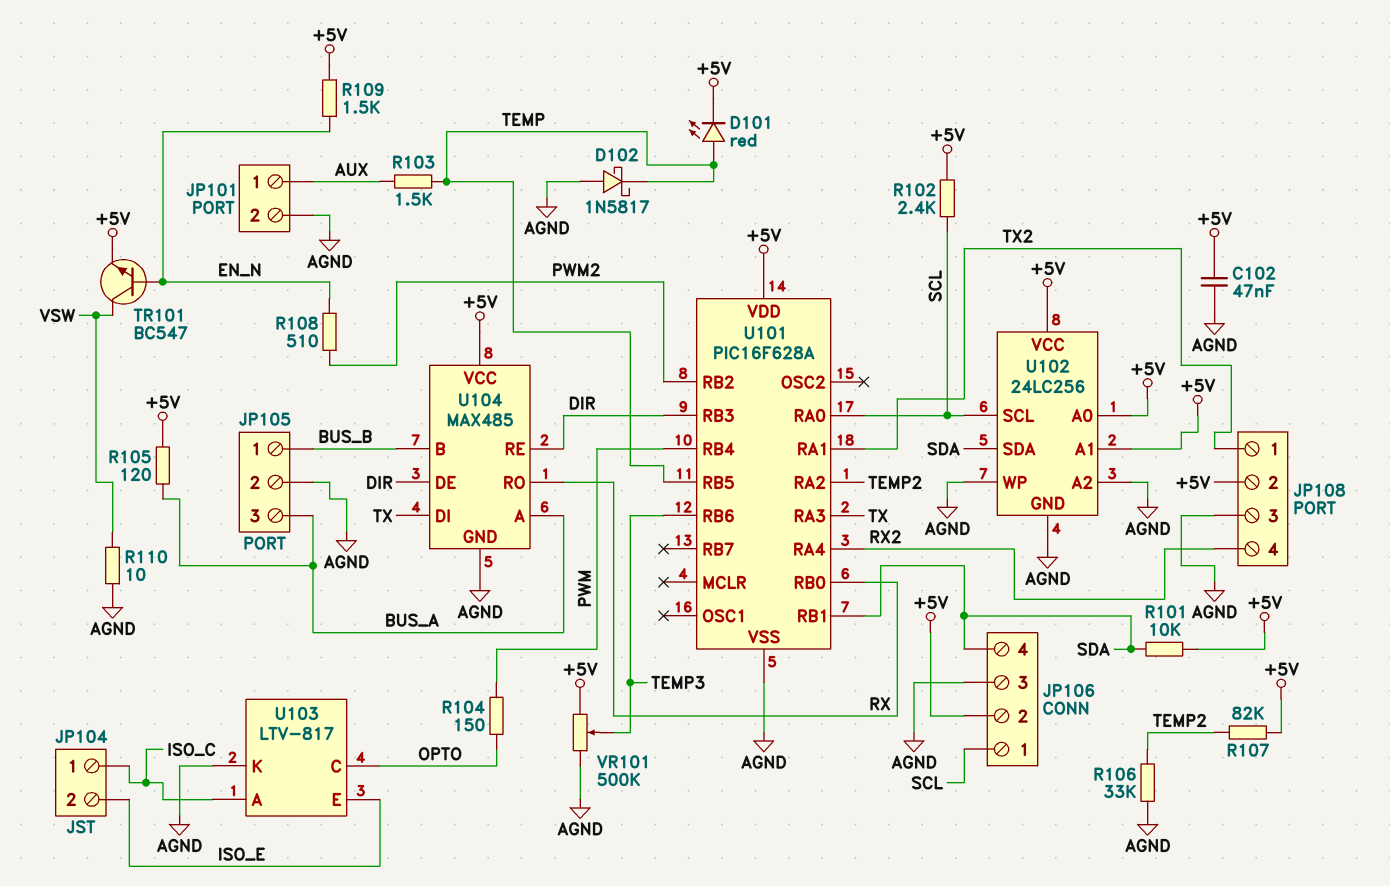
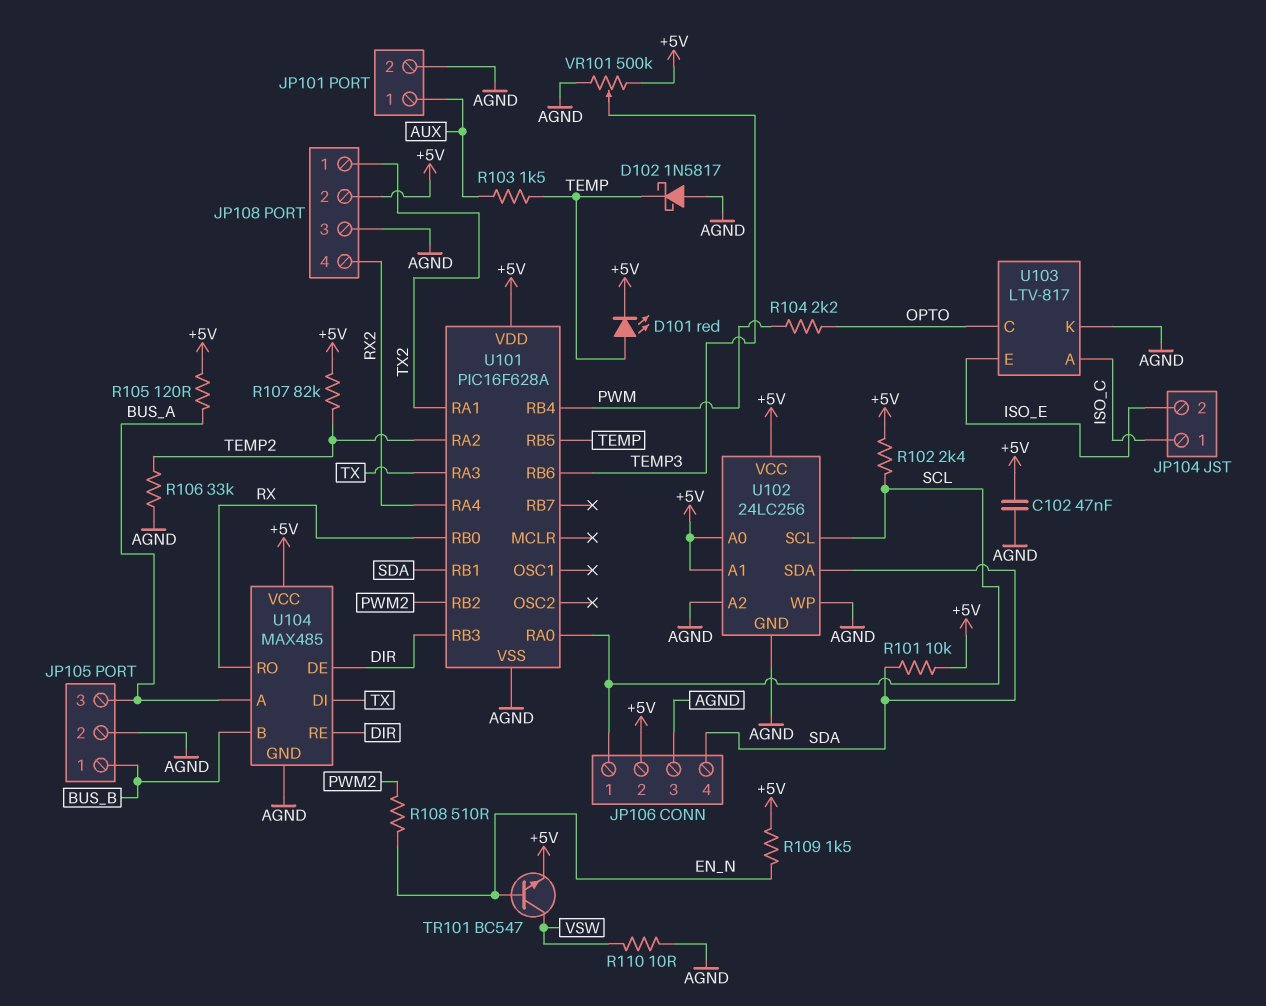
R104: 150 (OPTO, PWM) -> 2.2k (OPTO, PWM)

